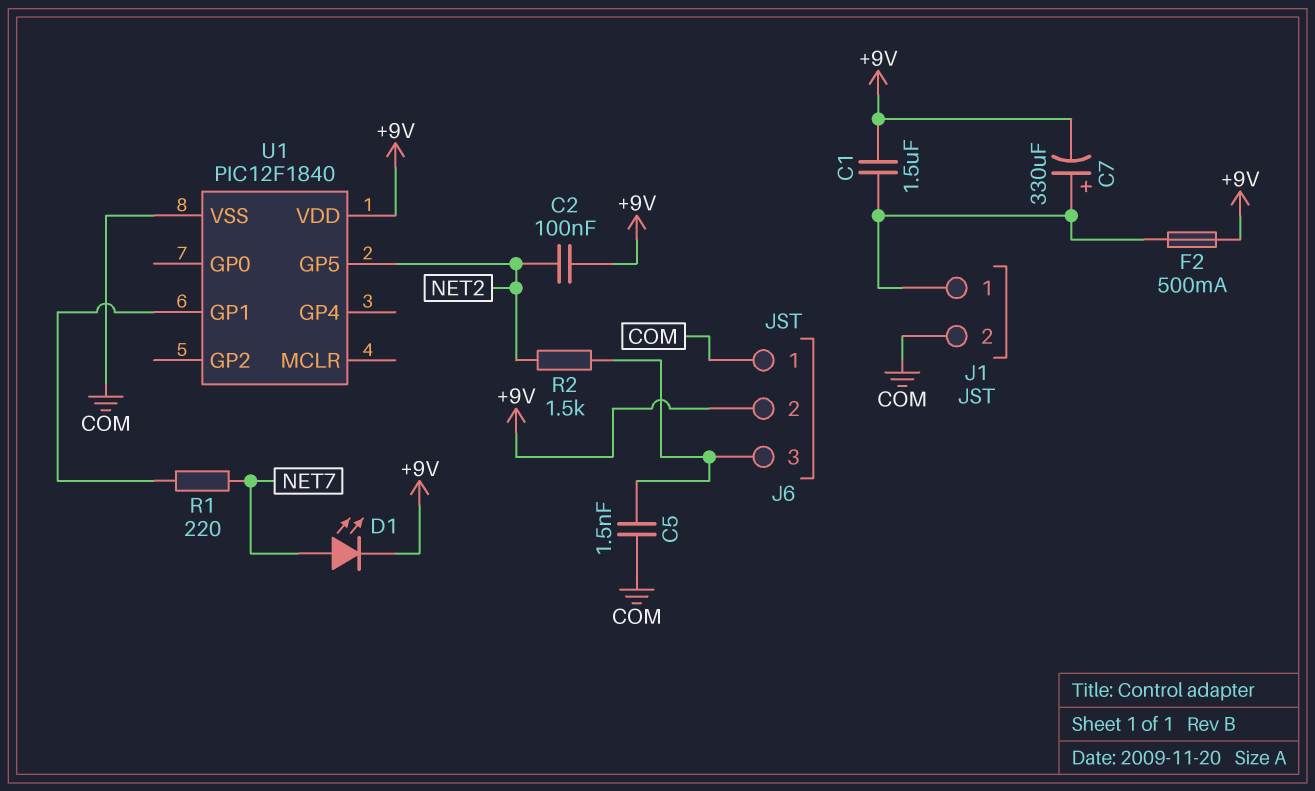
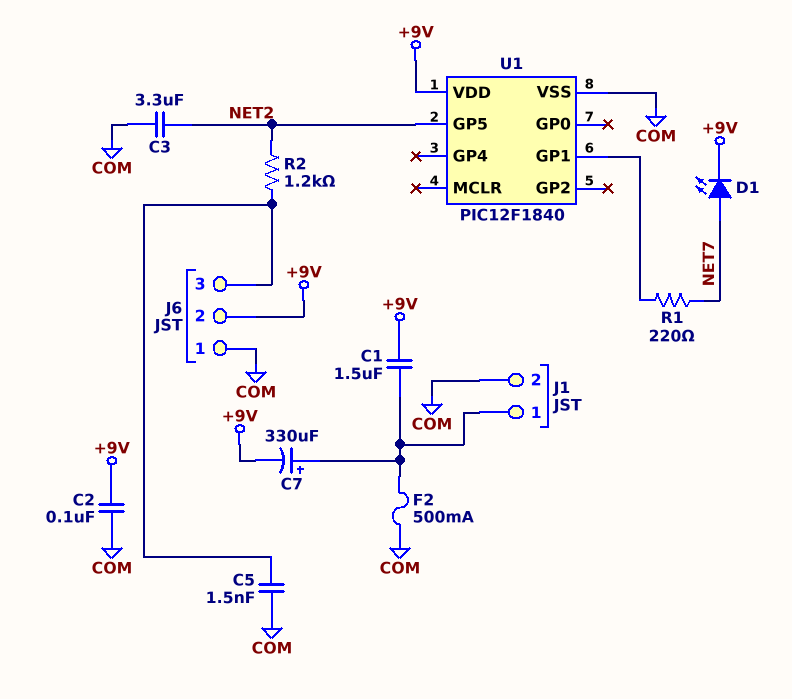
C2: 100nF (+9V, NET2) -> 100nF (+9V, COM)
C3: none -> 3.3uF (COM, NET2)
F2: 500mA (+9V, J1/1) -> 500mA (COM, J1/1)
R2: 1.5k (J6/3, NET2) -> 1.2k (J6/3, NET2)

